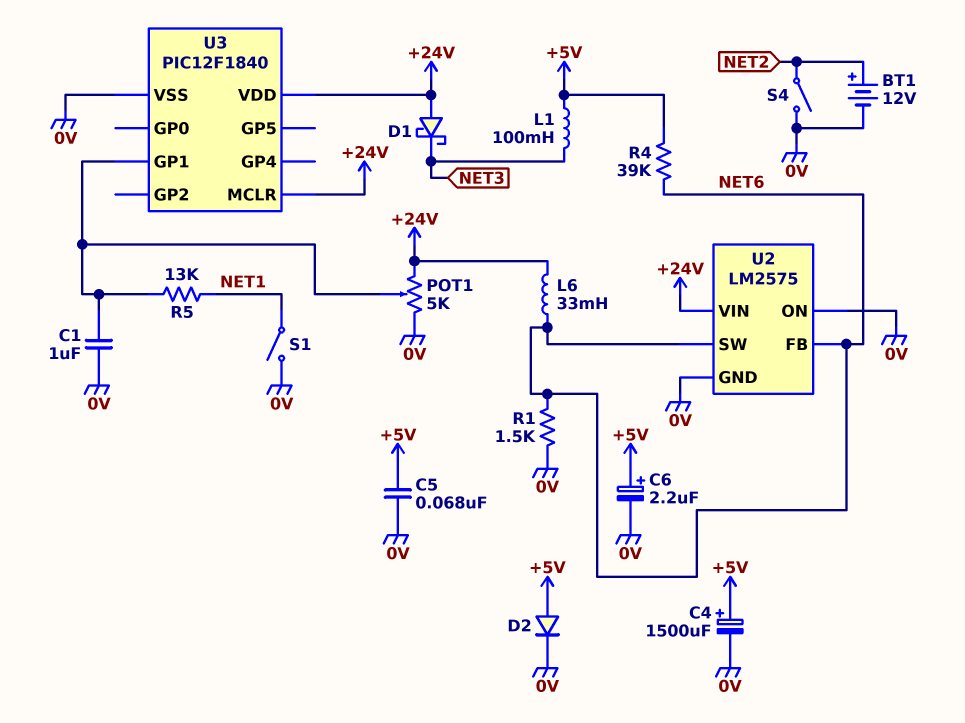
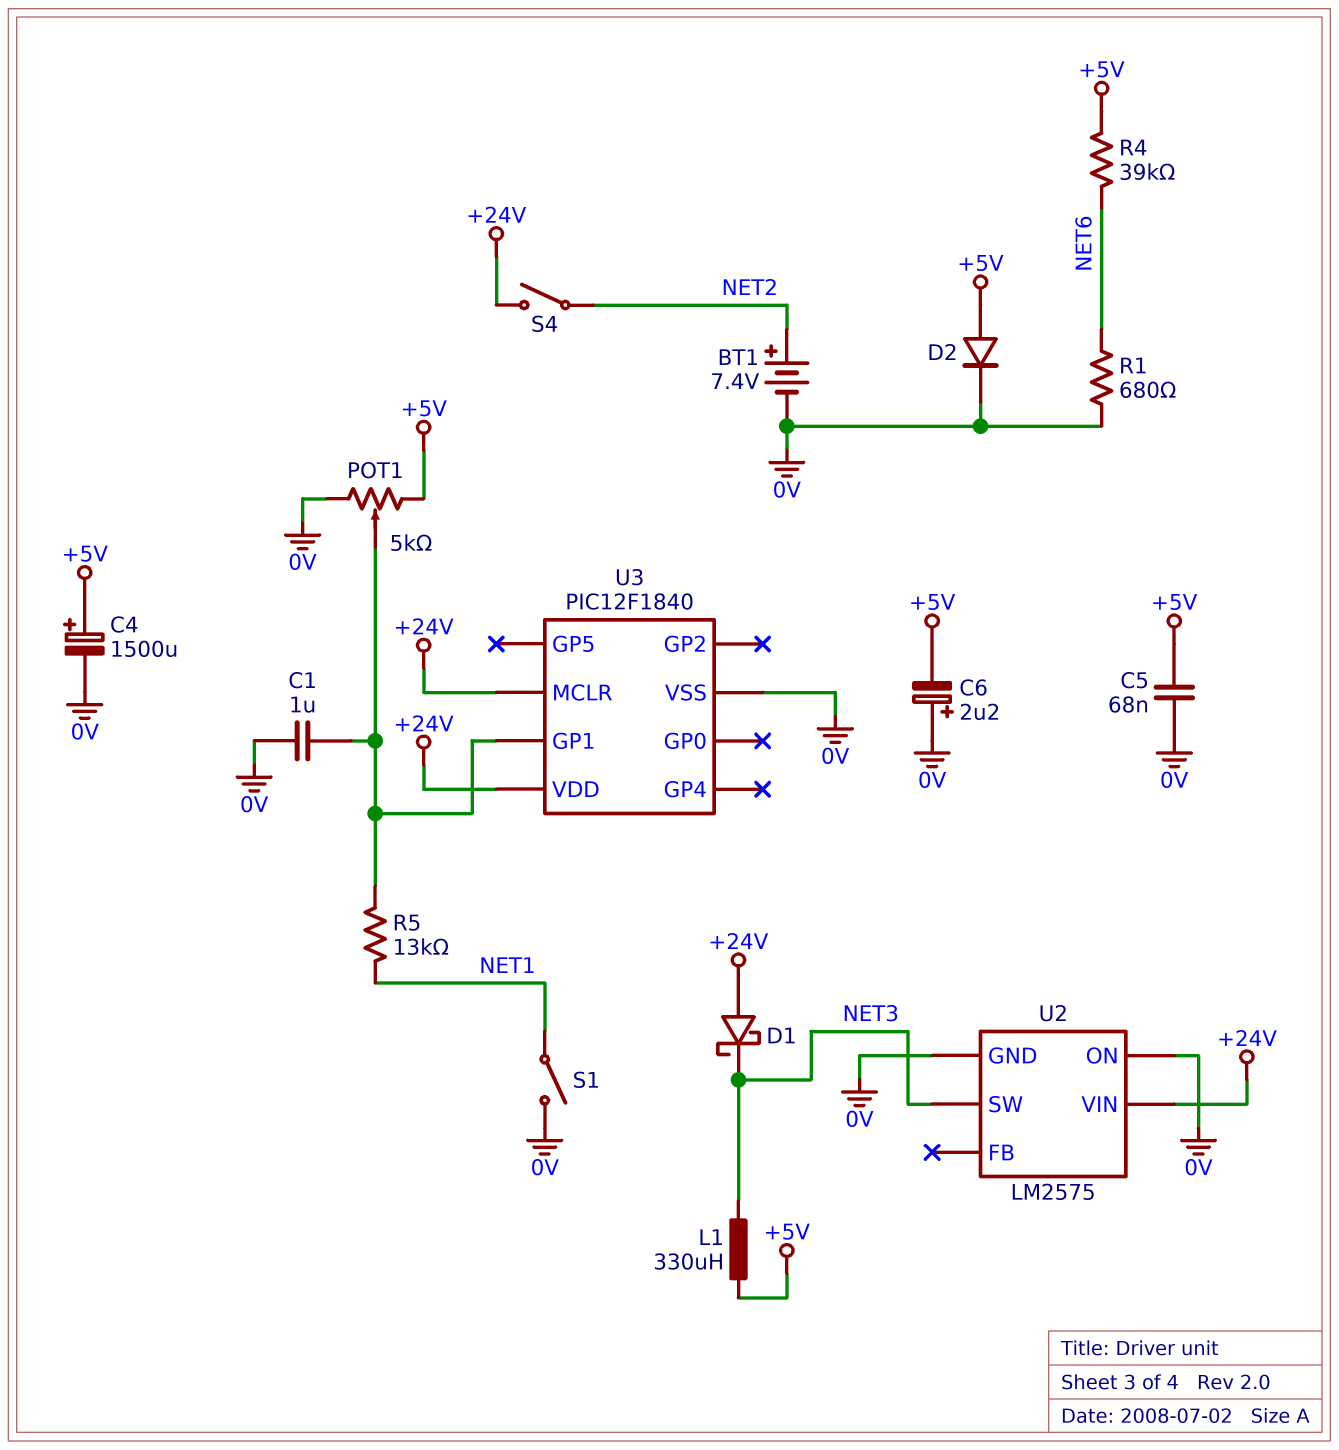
BT1: 12V (plus NET2, minus 0V) -> 7.4V (plus NET2, minus 0V)
C6: 2.2uF (plus +5V, minus 0V) -> 2.2uF (plus 0V, minus +5V)
L1: 100mH (+5V, NET3) -> 330uH (+5V, NET3)
L6: 33mH (+24V, NET6) -> none
POT1: 5k (+24V, 0V, wiper U3/GP1) -> 5k (+5V, 0V, wiper U3/GP1)
R1: 1.5k (0V, NET6) -> 680 (0V, NET6)
S4: switch (0V, NET2) -> switch (+24V, NET2)
U2 pin FB: NET6 -> none
U2 pin SW: NET6 -> NET3

